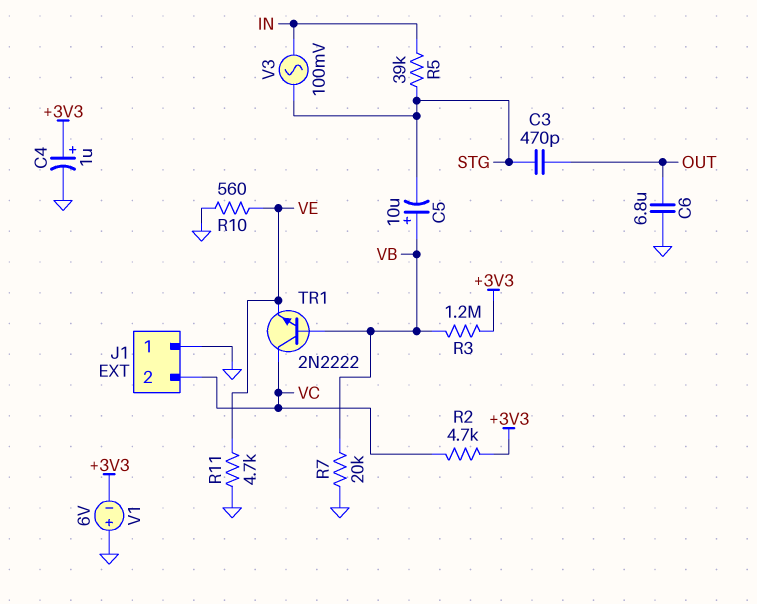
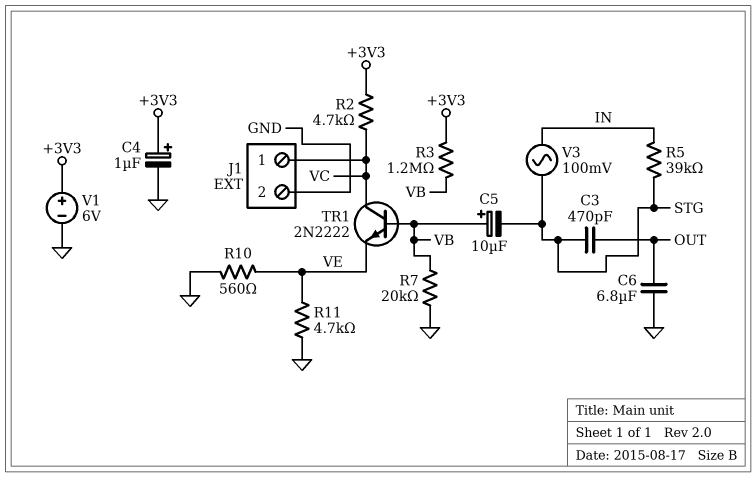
J1 pin 1: GND -> VC
J1 pin 2: VC -> GND
V1: 6V (plus GND, minus +3V3) -> 6V (plus +3V3, minus GND)

